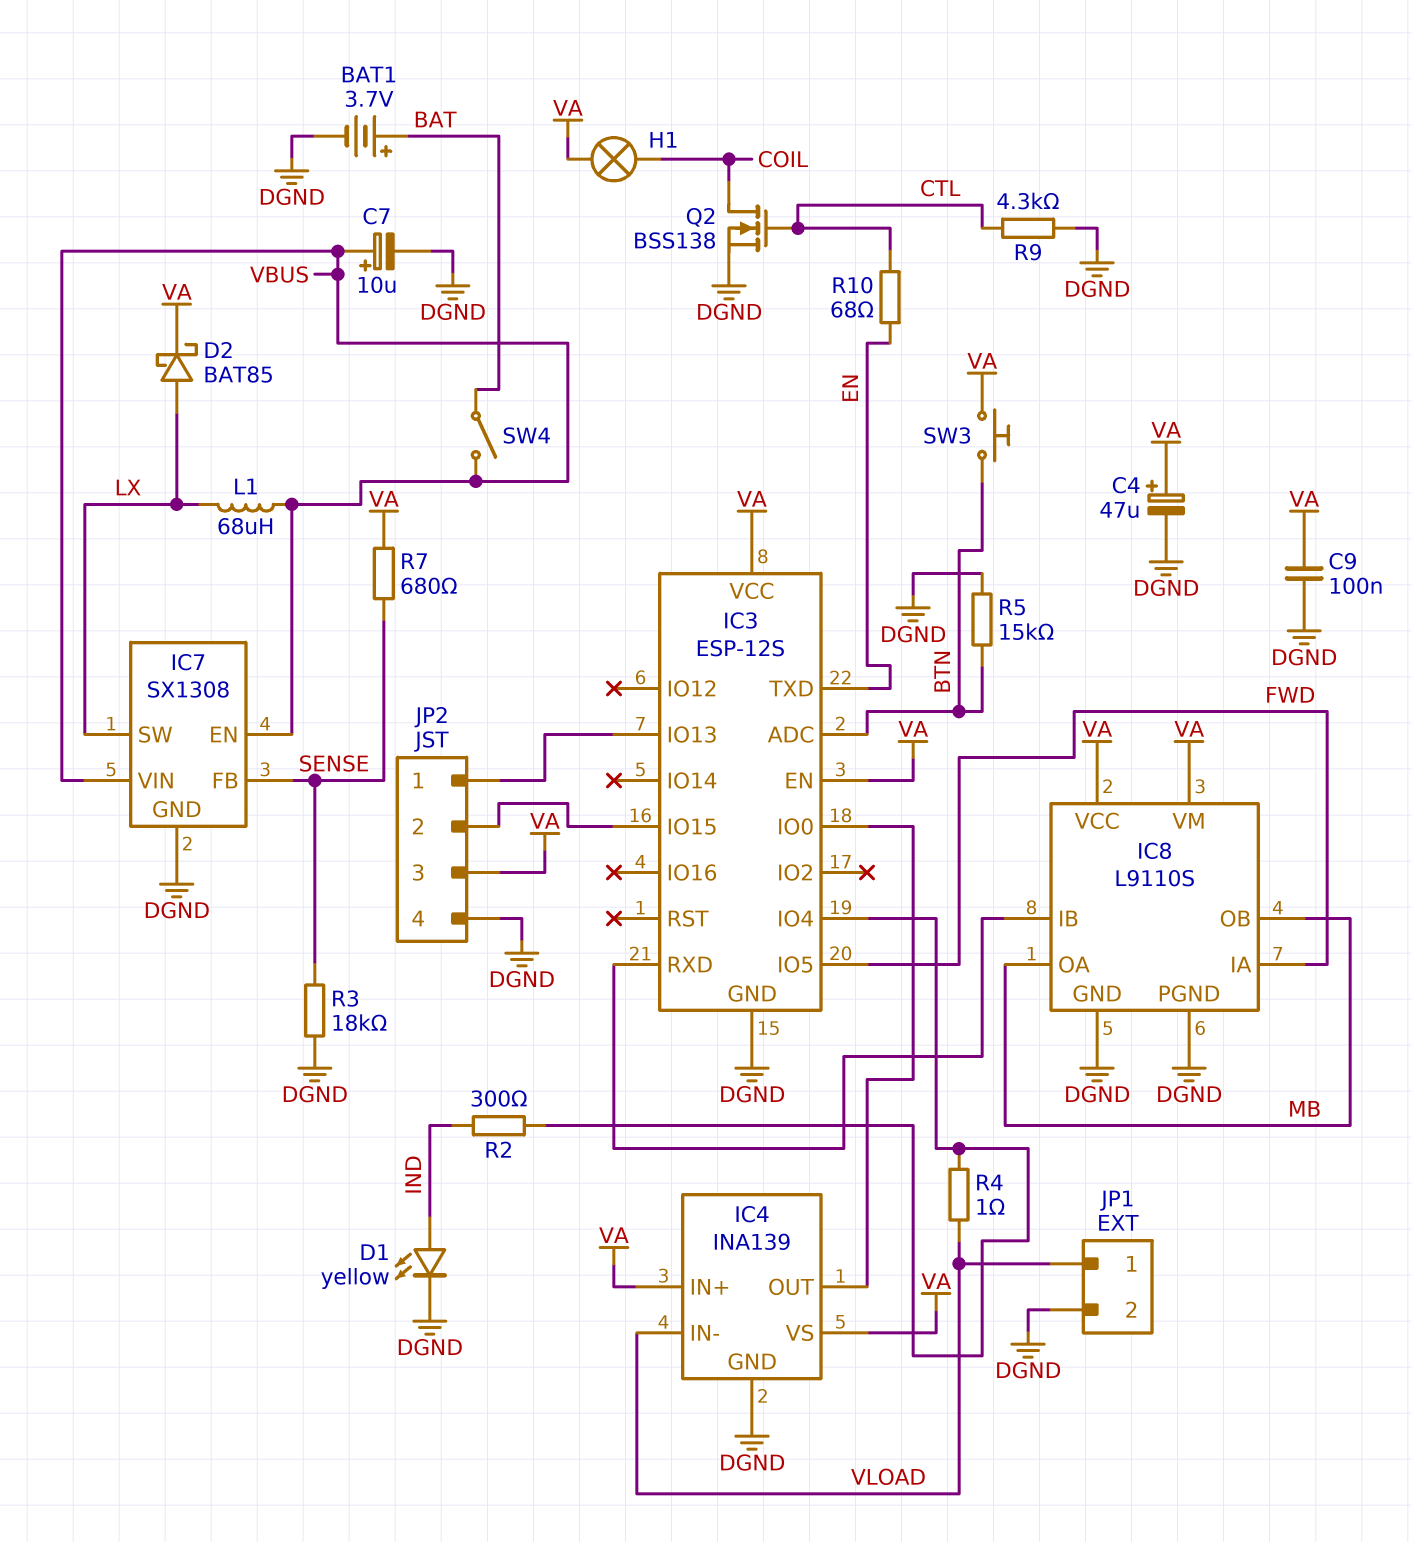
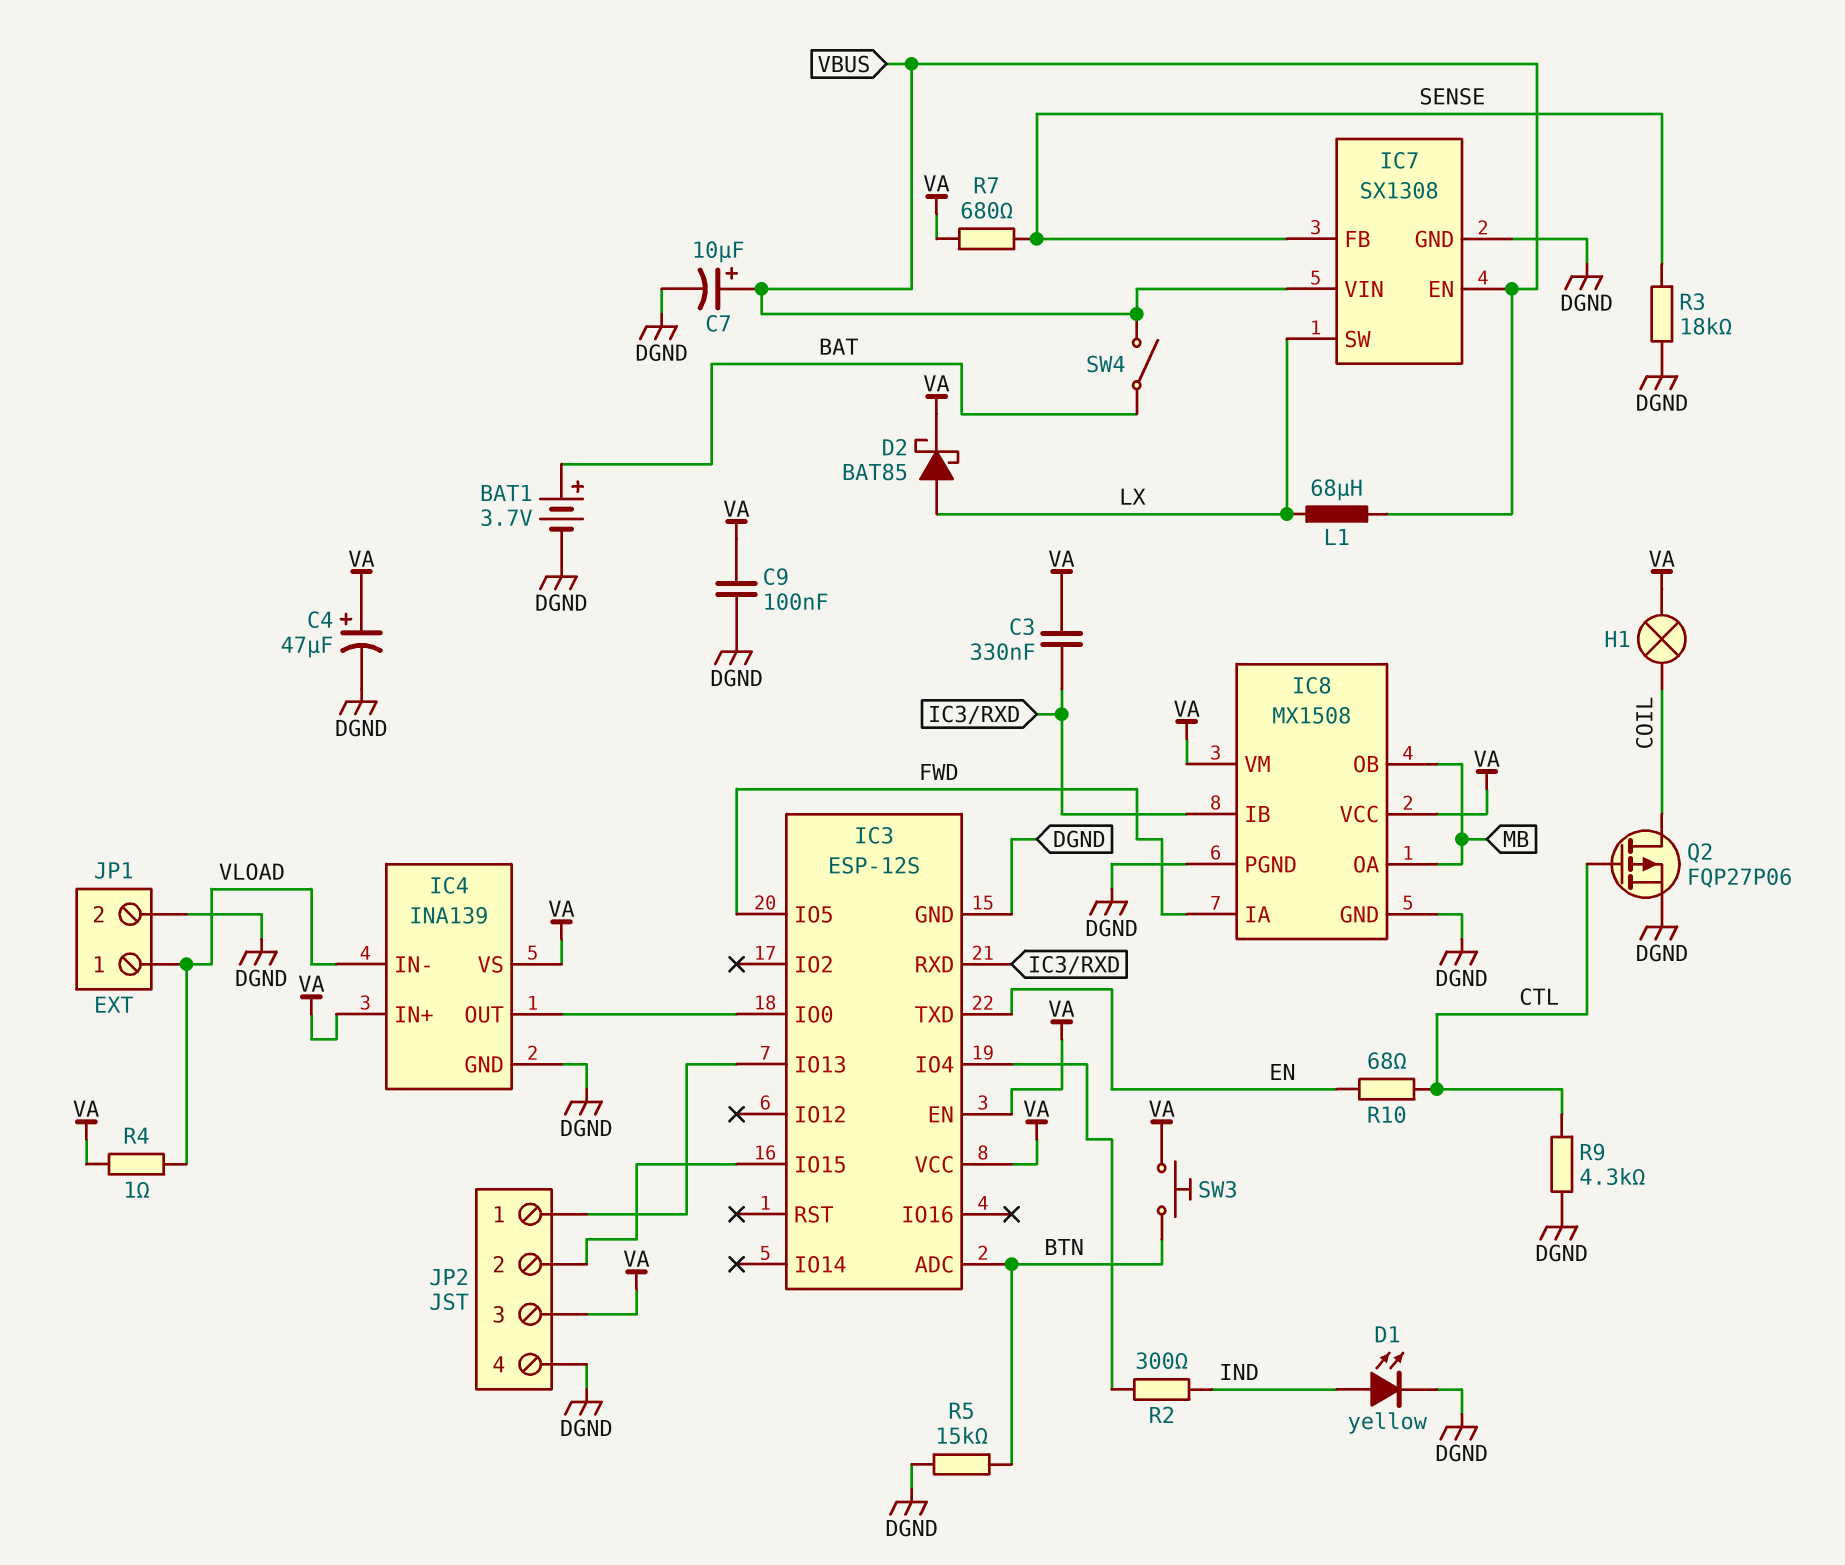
C3: none -> 330nF (IC3/RXD, VA)
IC8: L9110S -> MX1508
Q2: NMOS BSS138 (G CTL, D COIL, S DGND) -> PMOS FQP27P06 (G CTL, D COIL, S DGND)
R4: 1 (IC3/IO4, VLOAD) -> 1 (VA, VLOAD)

